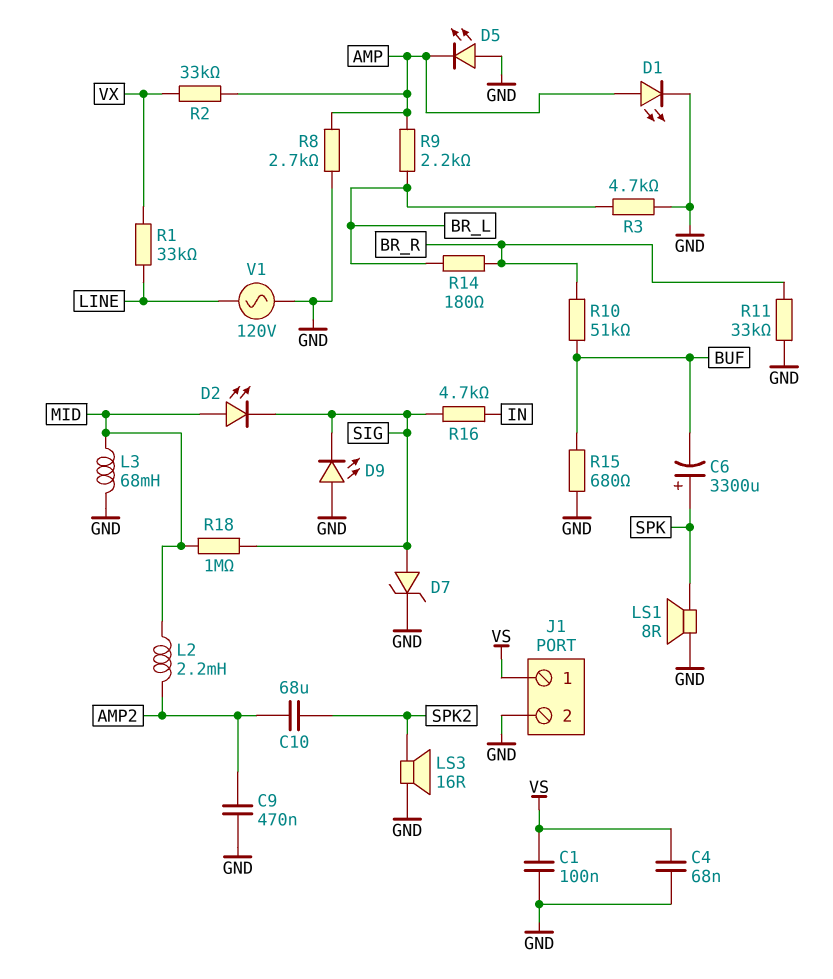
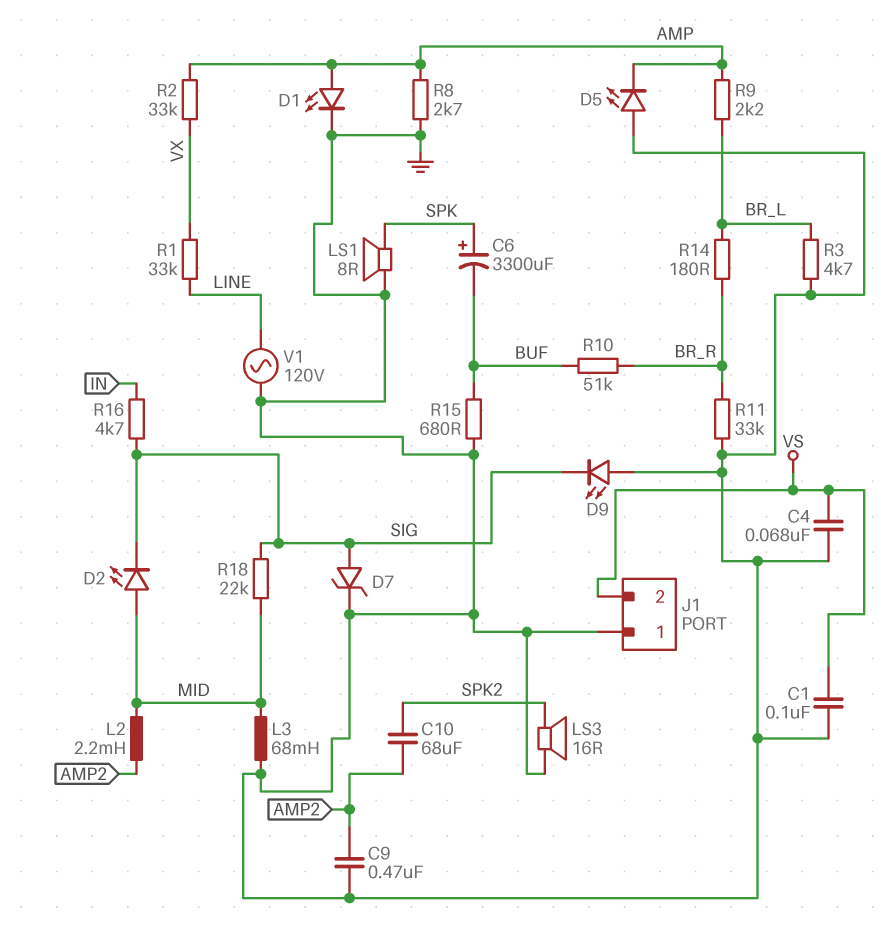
J1 pin 1: VS -> GND
J1 pin 2: GND -> VS
R18: 1M (MID, SIG) -> 22k (MID, SIG)

